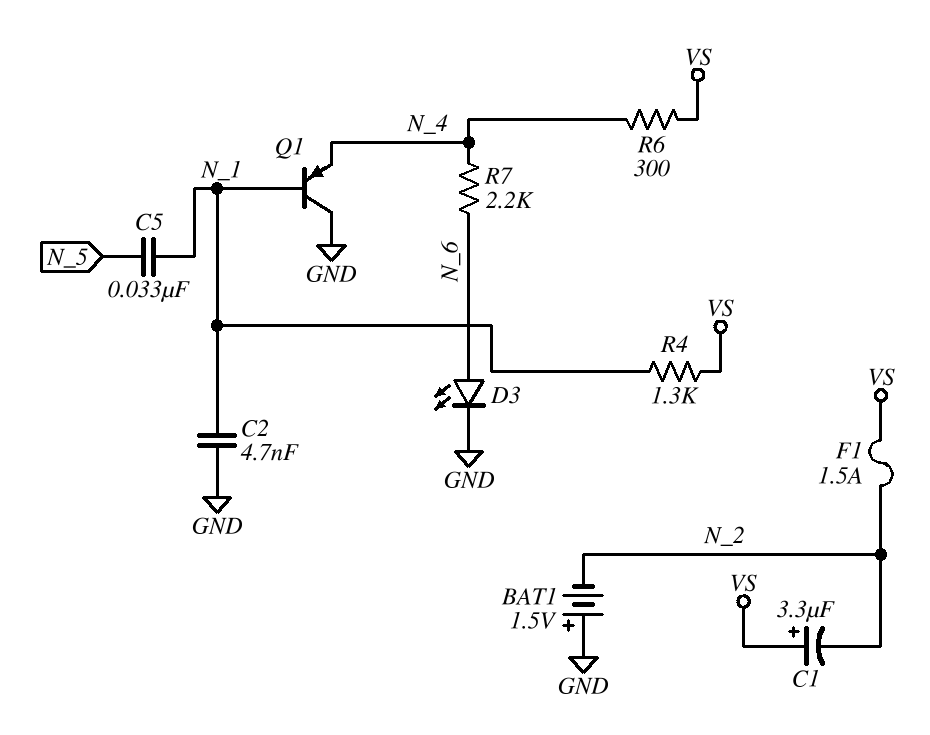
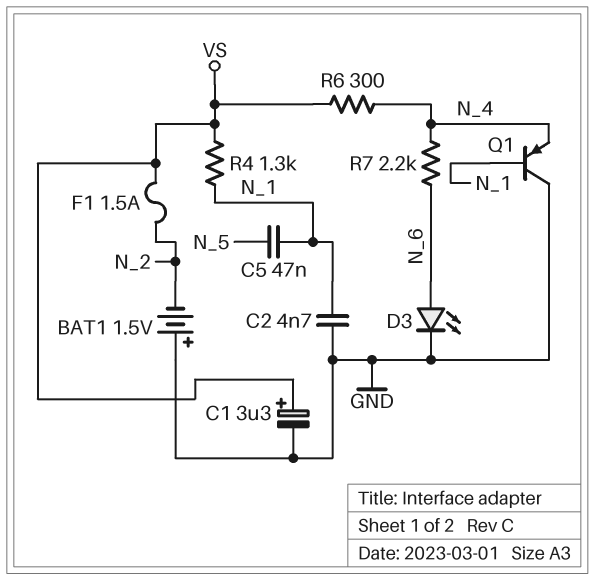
C1: 3.3uF (plus VS, minus N_2) -> 3.3uF (plus VS, minus GND)
C5: 33nF (N_1, N_5) -> 47nF (N_1, N_5)

